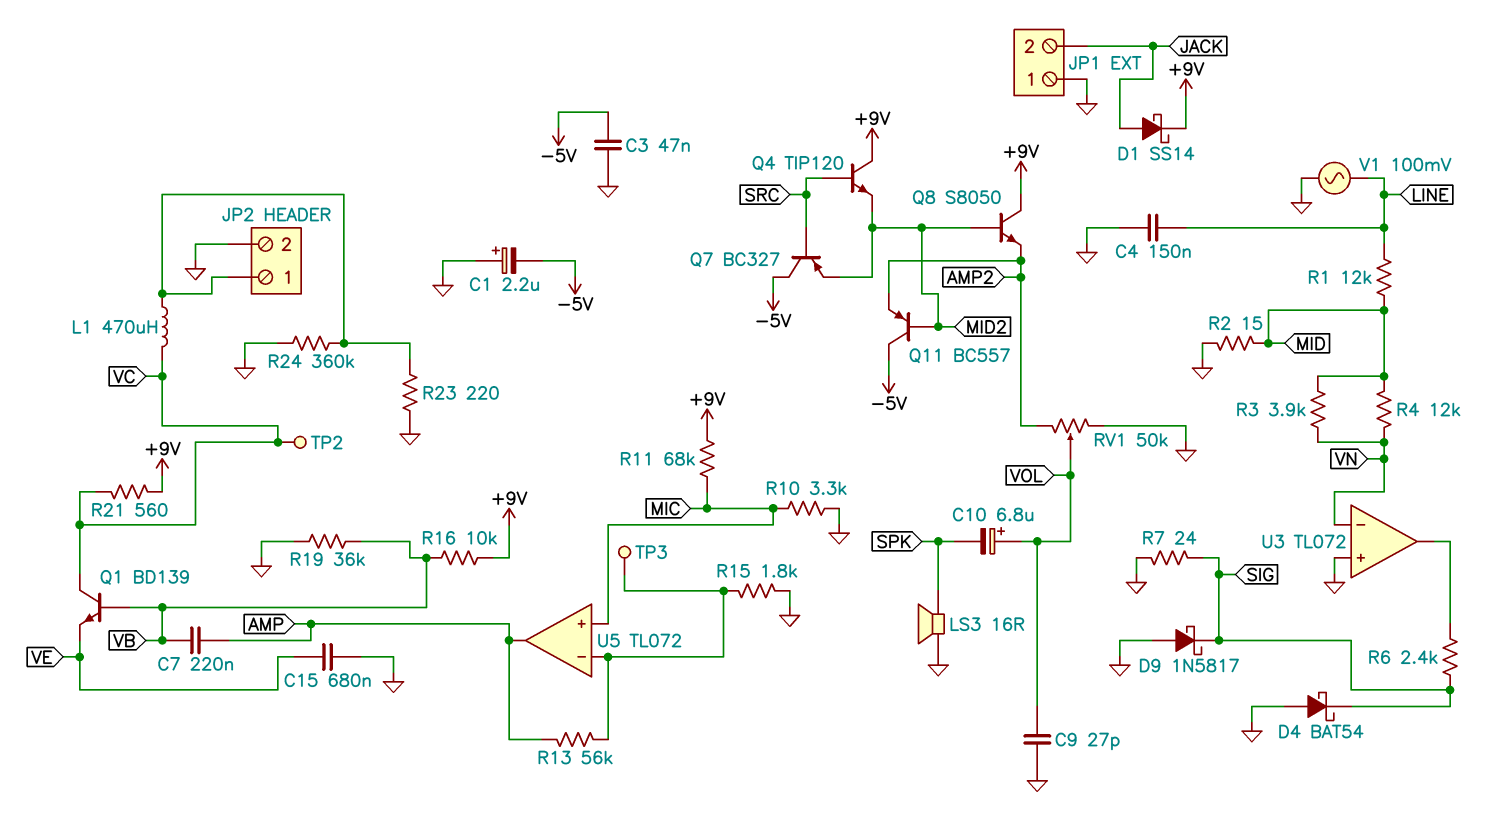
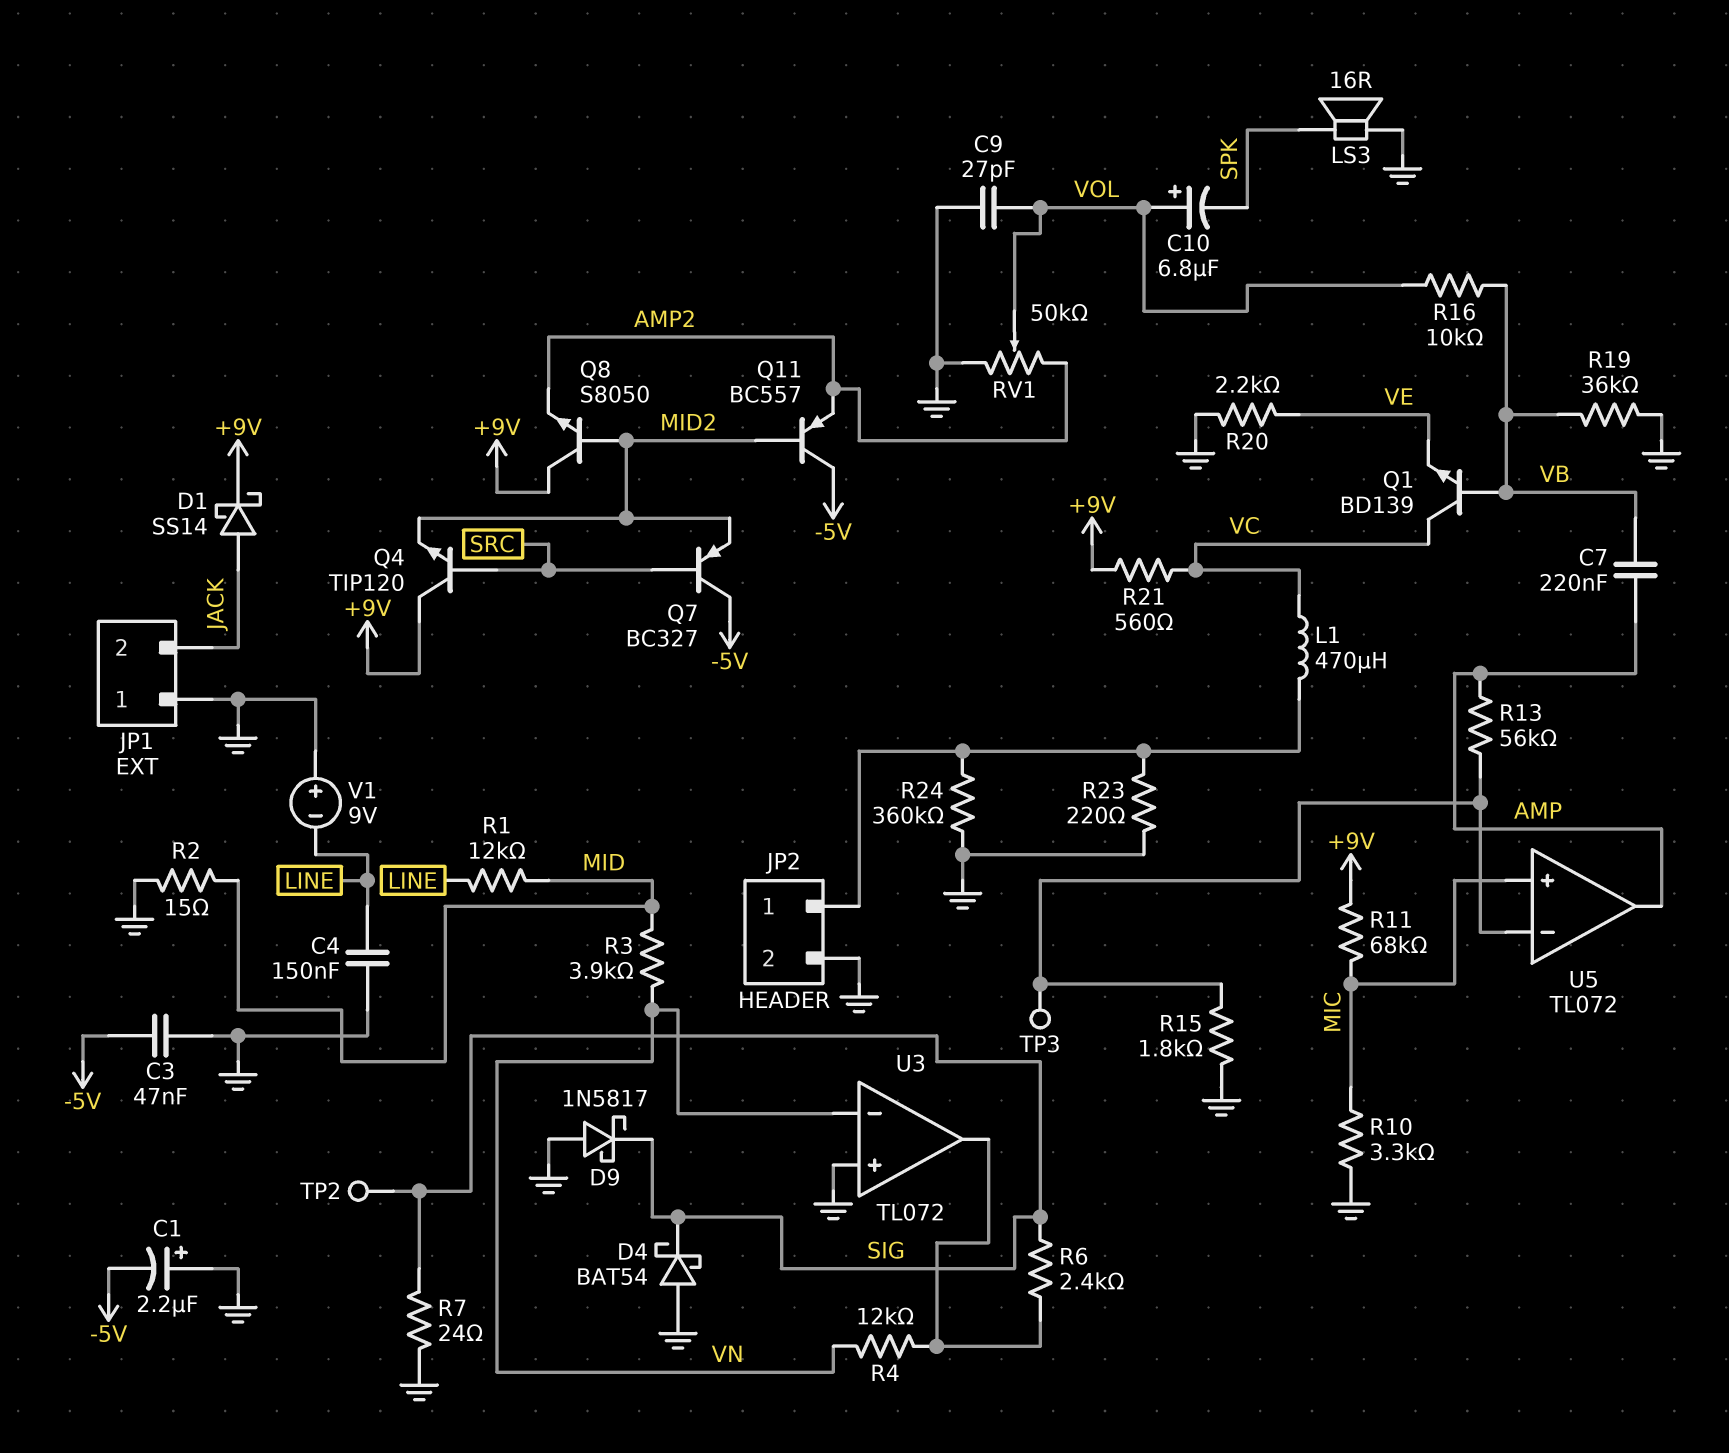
C15: 680nF (GND, VE) -> none
R4: 12k (MID, VN) -> 12k (U3/out, VN)
R16: 10k (+9V, VB) -> 10k (VB, VOL)
R20: none -> 2.2k (GND, VE)
TP2: test point (VC) -> test point (SIG)
V1: AC 100mV (GND, LINE) -> 9V (plus GND, minus LINE)

